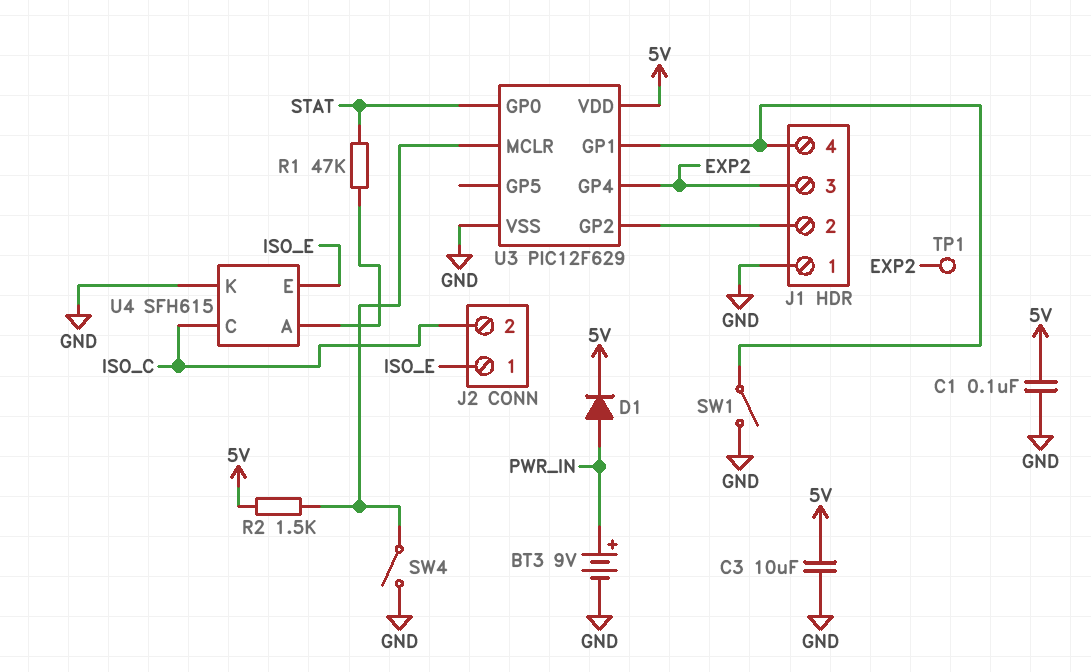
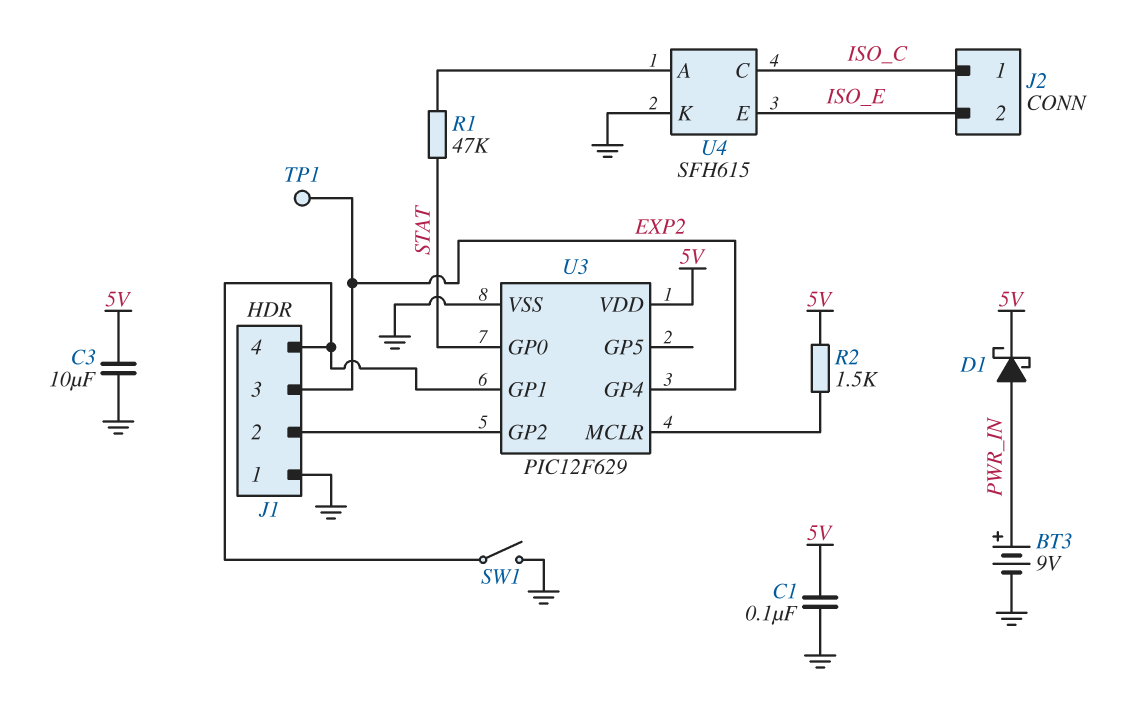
D1: diode (A PWR_IN, K 5V) -> schottky (A PWR_IN, K 5V)
J2 pin 1: ISO_E -> ISO_C
J2 pin 2: ISO_C -> ISO_E
SW4: switch (GND, U3/MCLR) -> none

